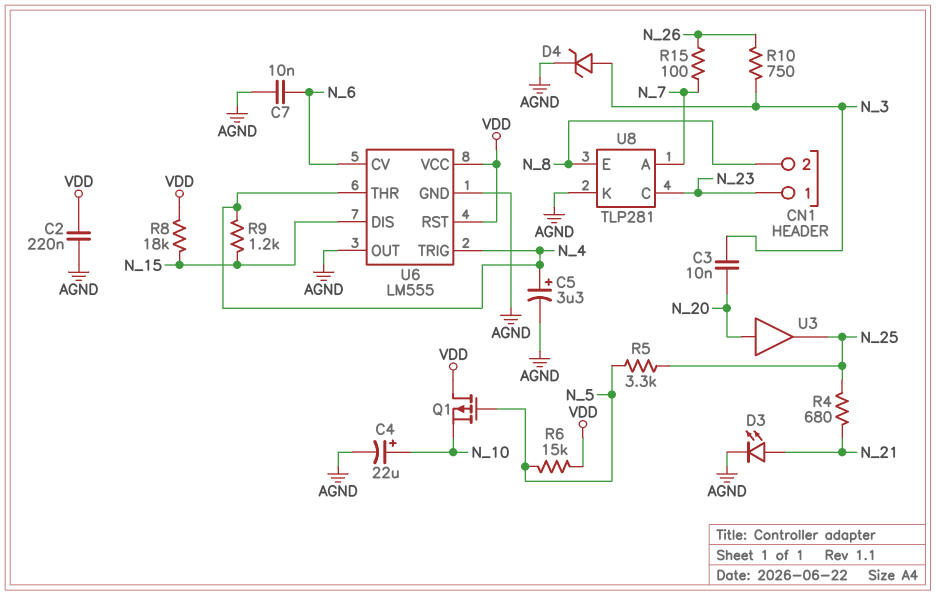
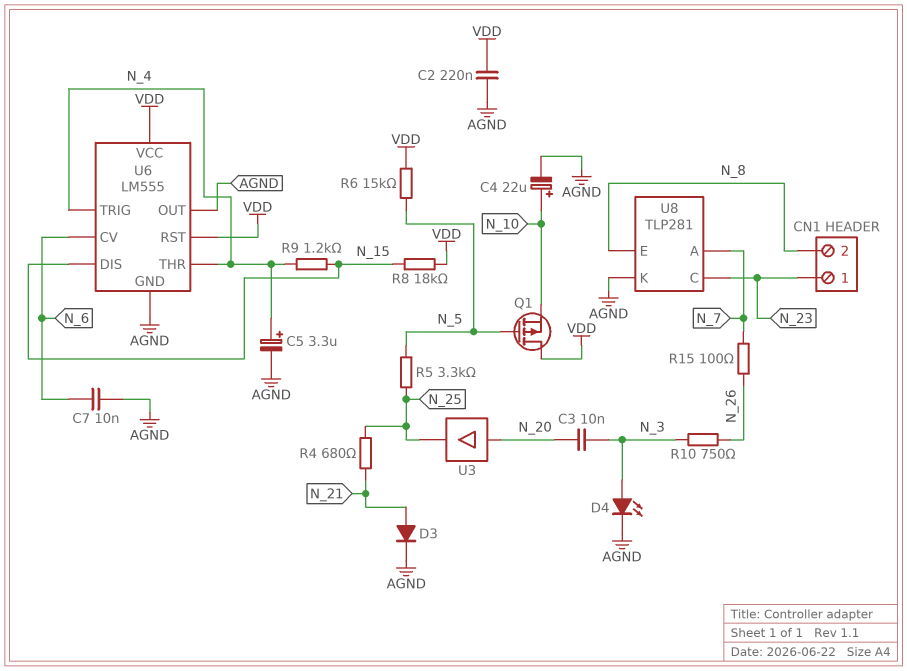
D3: LED (A N_21, K AGND) -> diode (A N_21, K AGND)
D4: zener (A N_3, K AGND) -> LED (A N_3, K AGND)

